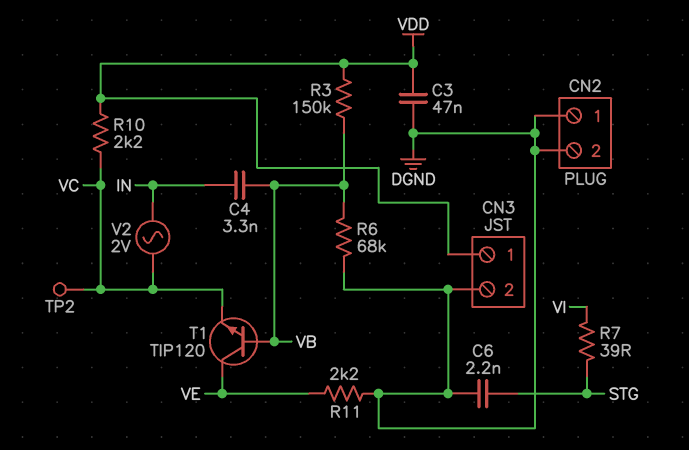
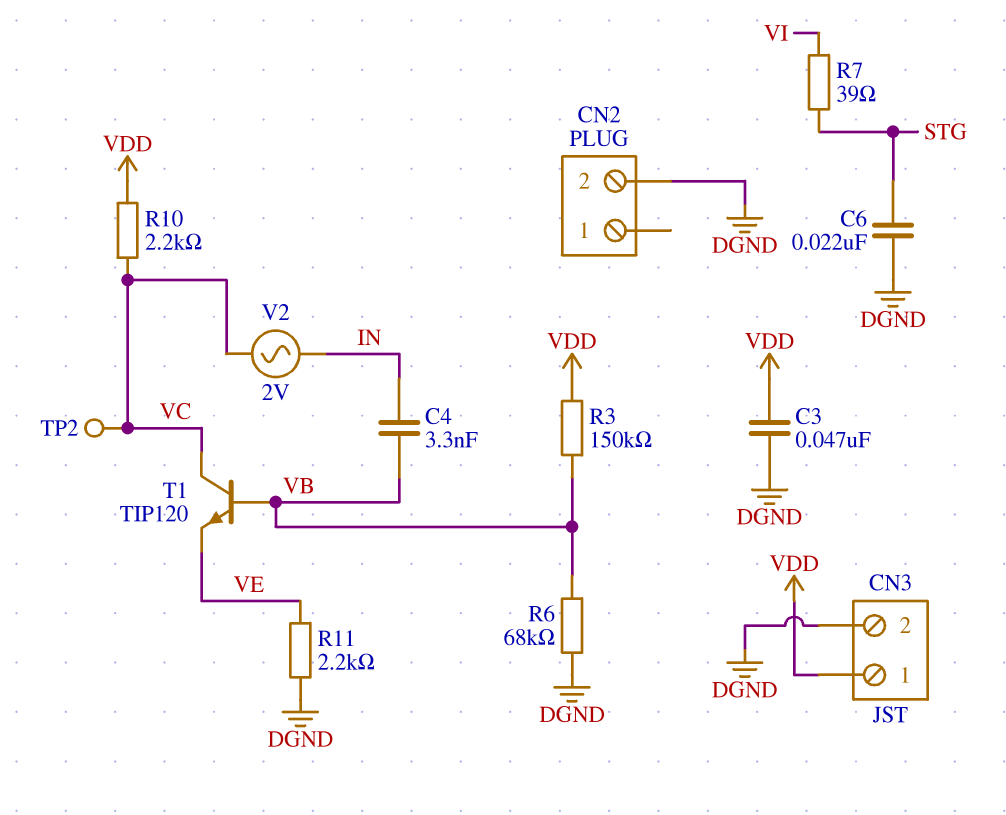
C6: 2.2nF (DGND, STG) -> 22nF (DGND, STG)
CN2 pin 1: DGND -> none
T1: NPN TIP120 (B VB, C VE, E VC) -> NPN TIP120 (B VB, C VC, E VE)

